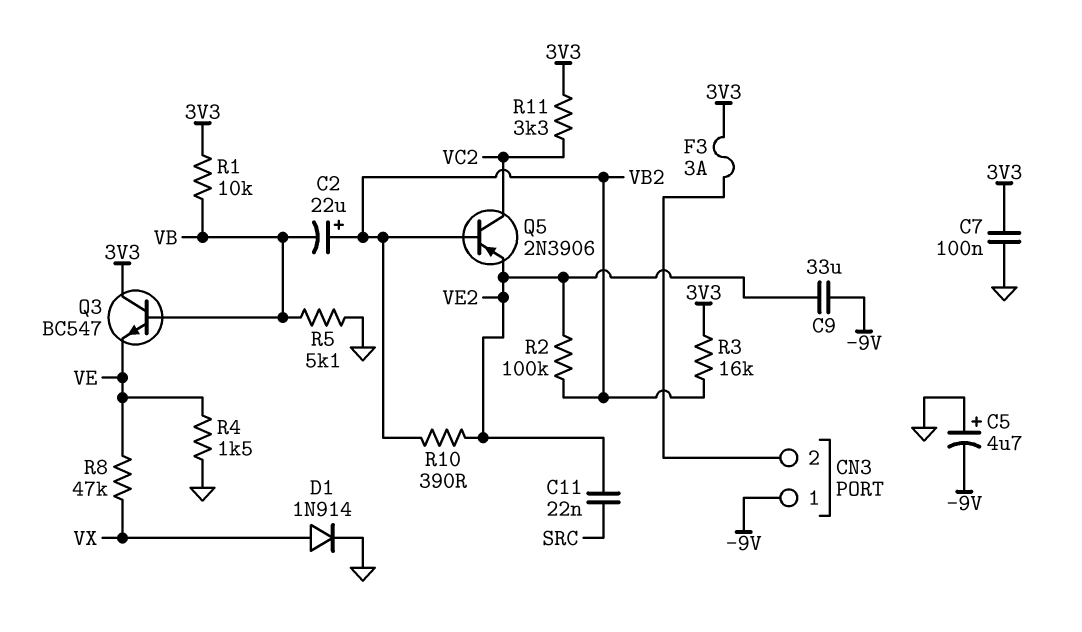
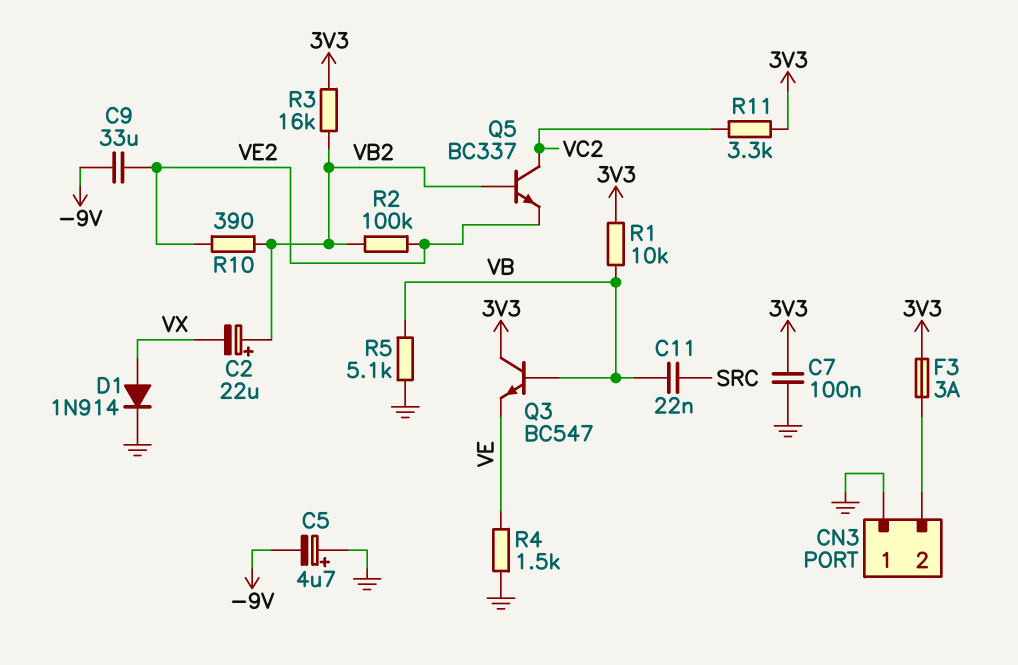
C2: 22uF (plus VB2, minus VB) -> 22uF (plus VB2, minus VX)
C11: 22nF (SRC, VE2) -> 22nF (SRC, VB)
CN3 pin 1: -9V -> GND
Q5: PNP 2N3906 (B VB2, C VC2, E VE2) -> NPN BC337 (B VB2, C VC2, E VE2)
R8: 47k (VE, VX) -> none

